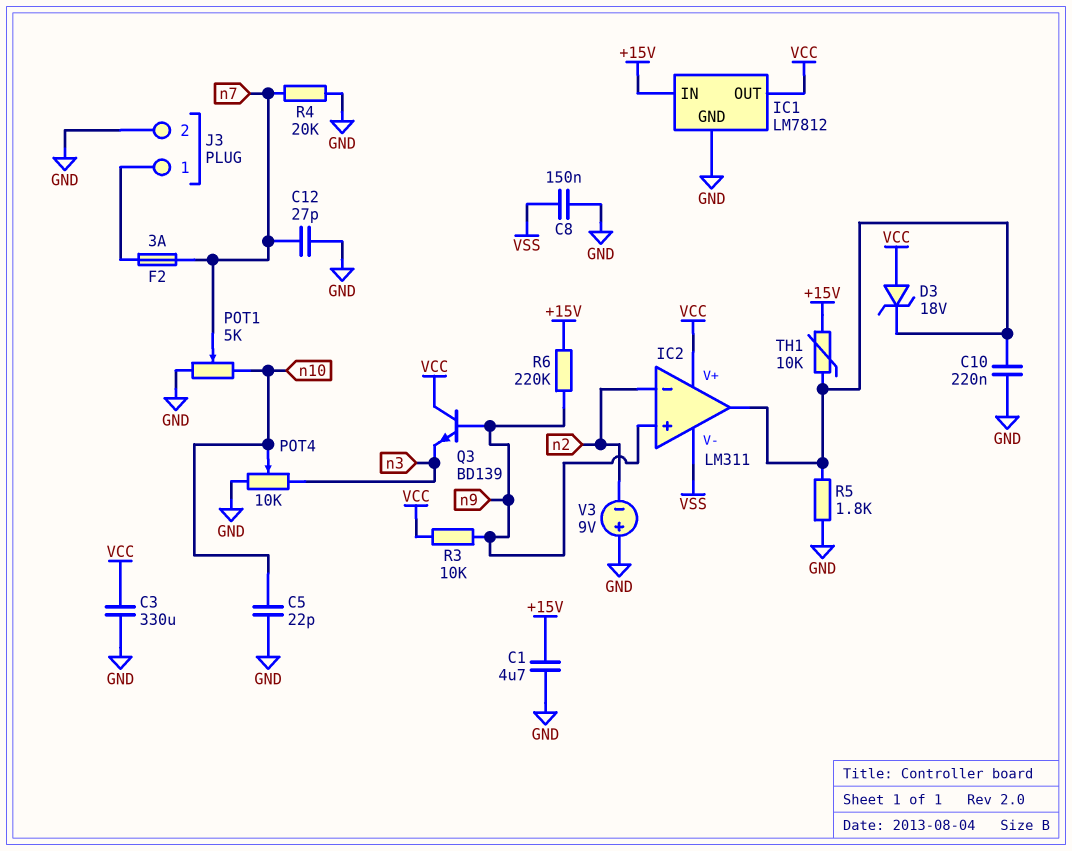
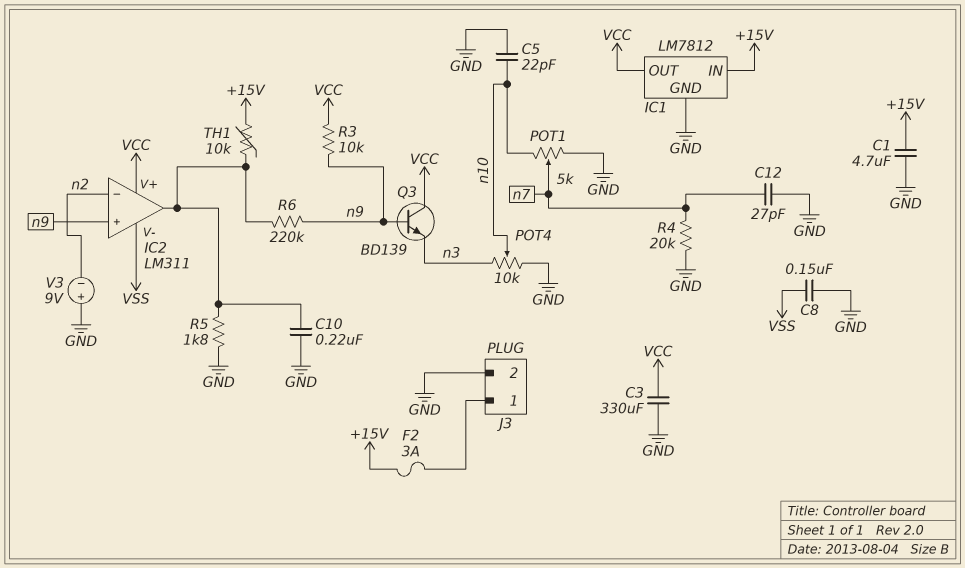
D3: zener 18V (A VCC, K IC2/out) -> none
F2: 3A (J3/1, n7) -> 3A (+15V, J3/1)
R6: 220k (+15V, n9) -> 220k (IC2/out, n9)

